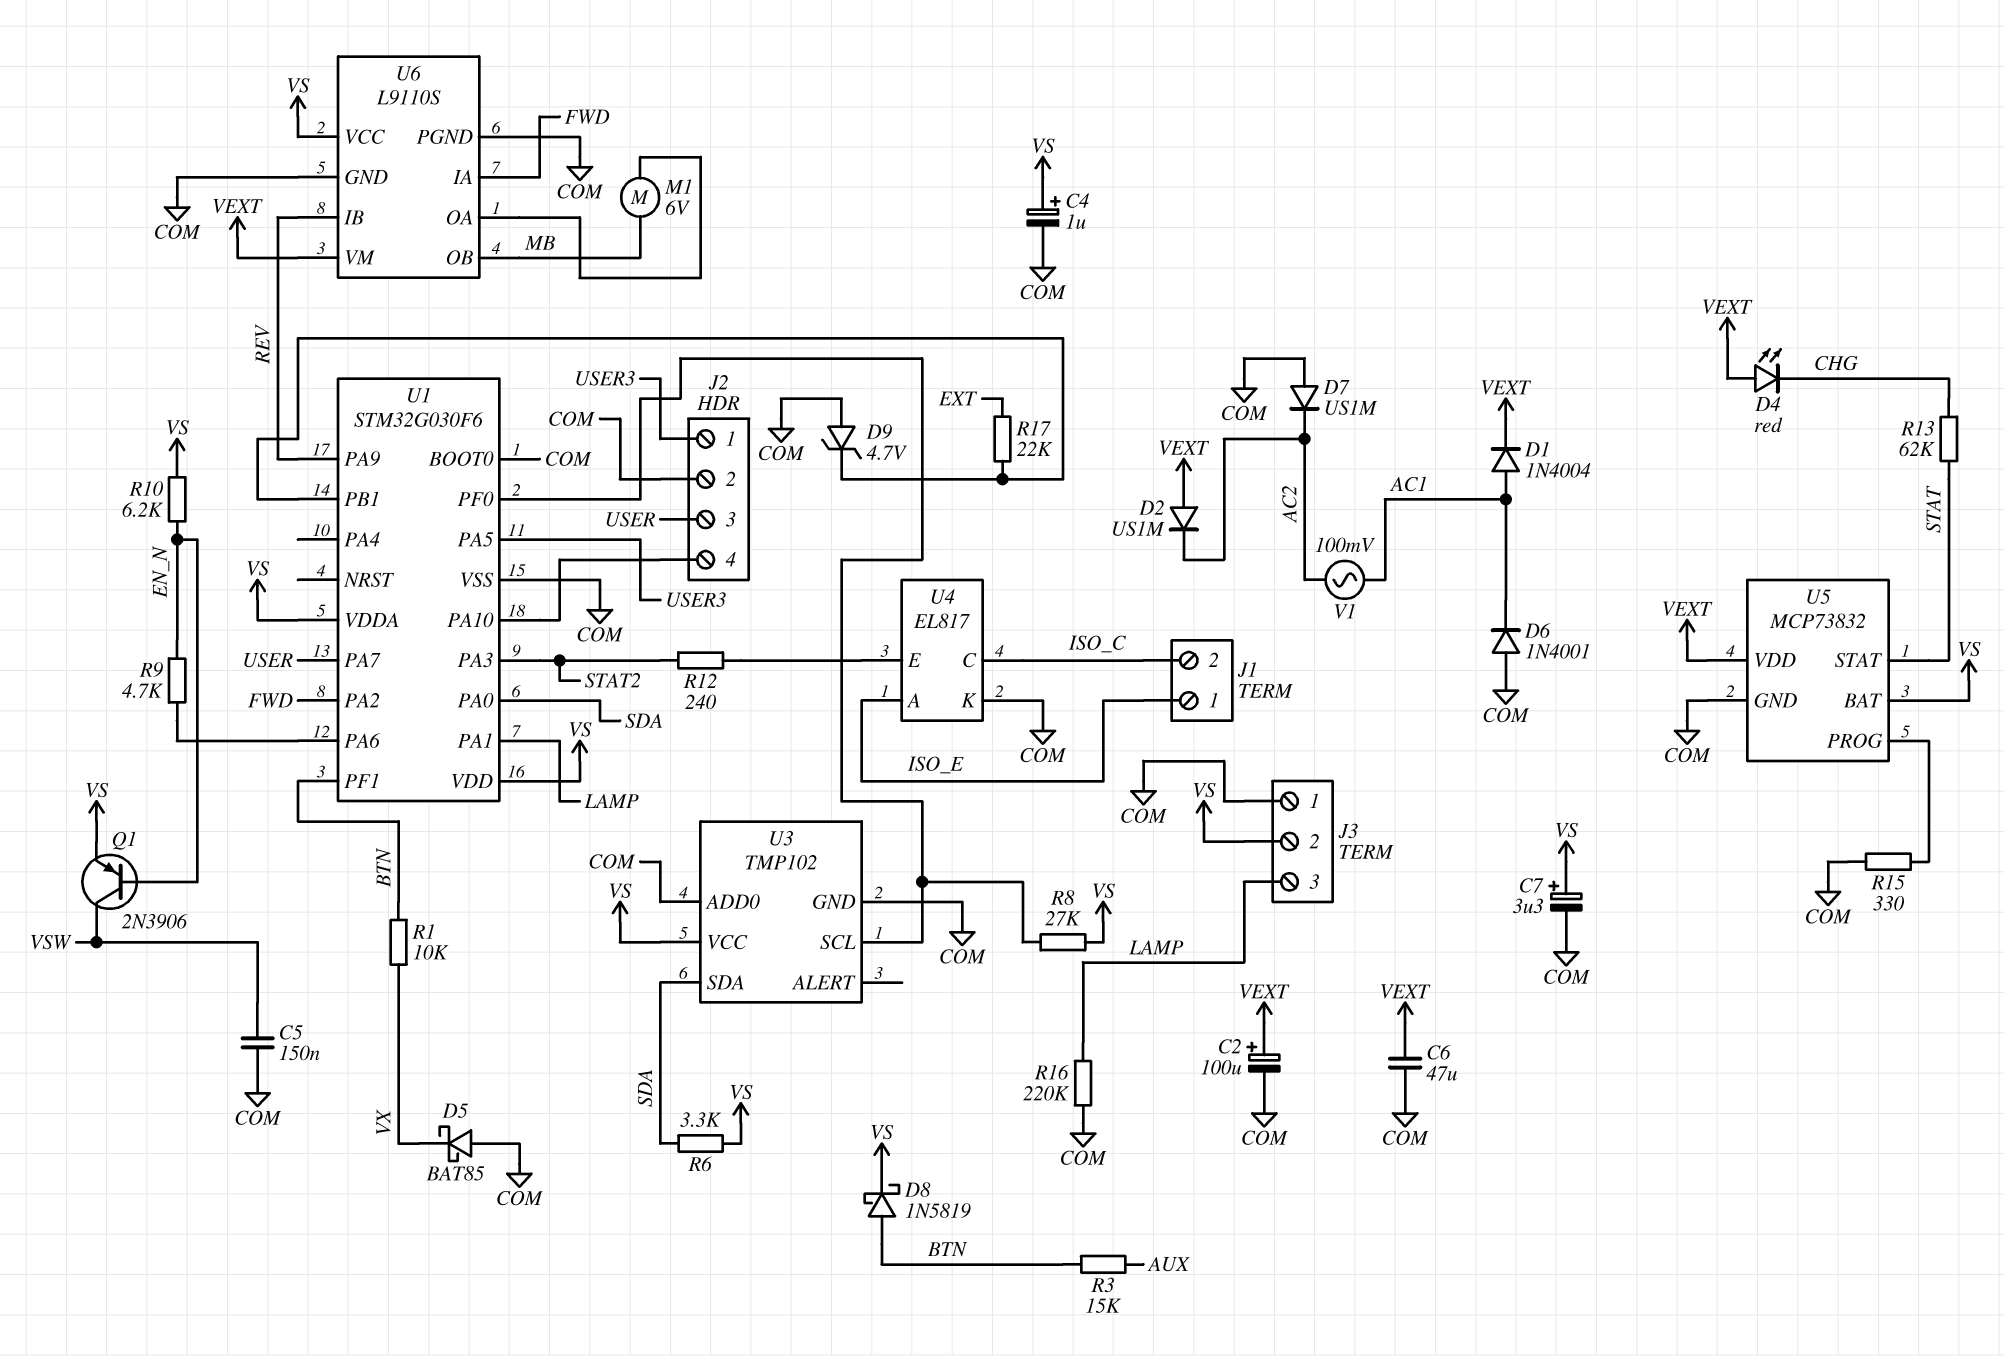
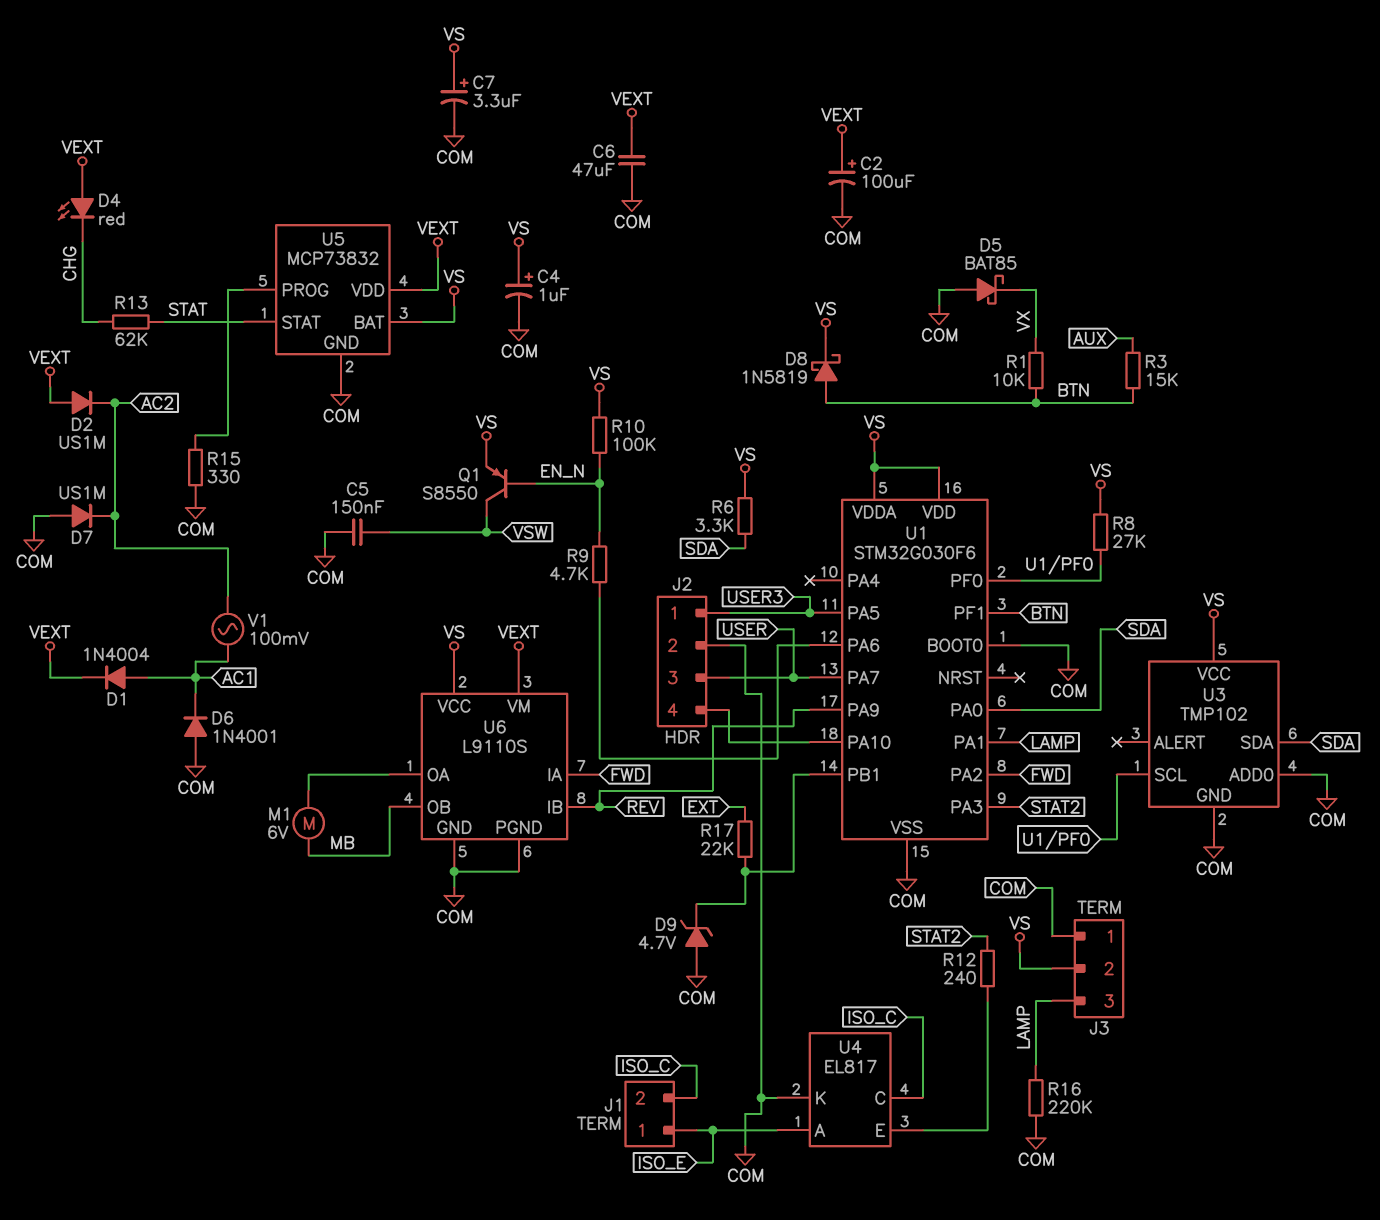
Q1: PNP 2N3906 (B EN_N, C VSW, E VS) -> PNP S8550 (B EN_N, C VSW, E VS)
R10: 6.2k (EN_N, VS) -> 100k (EN_N, VS)

